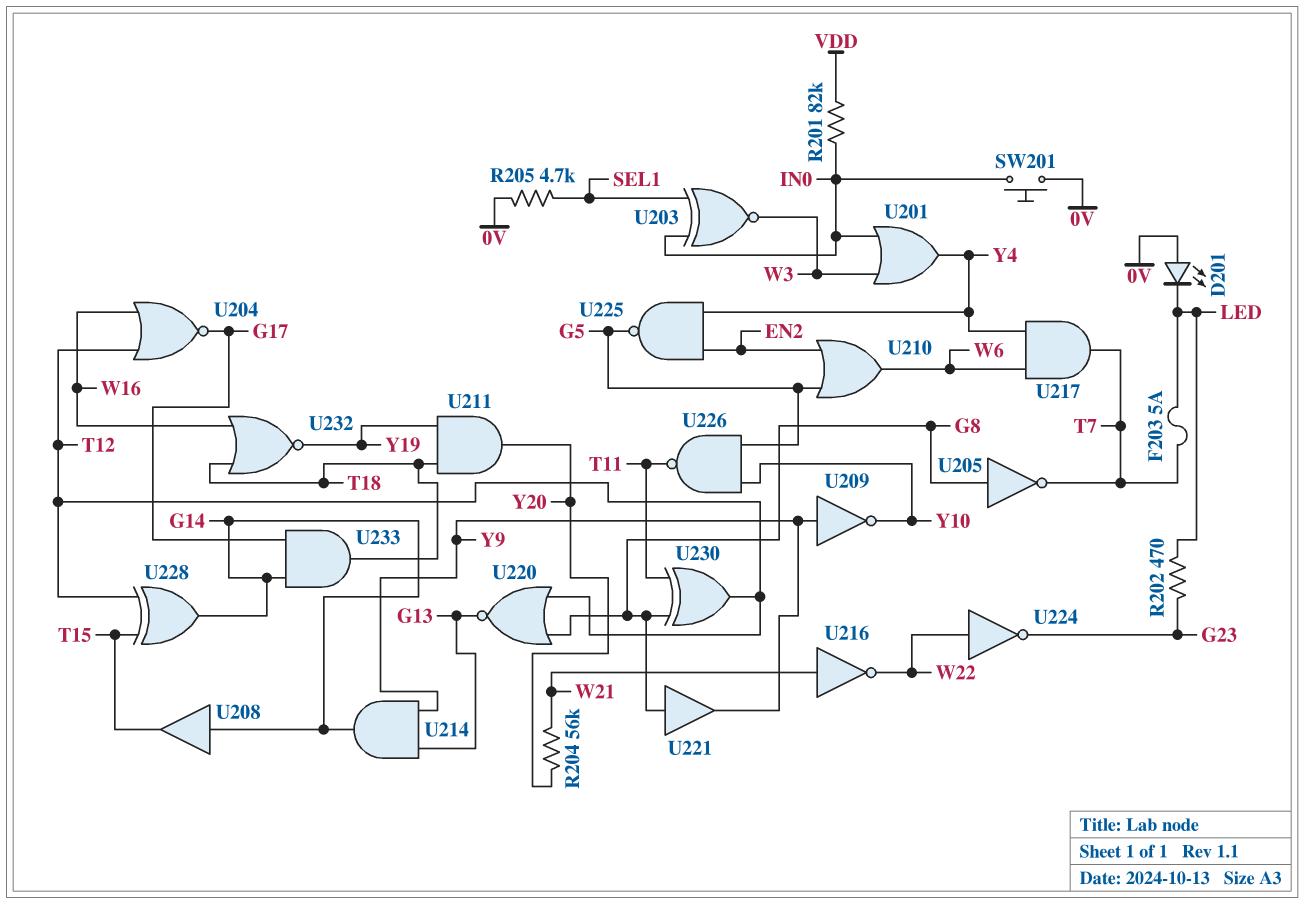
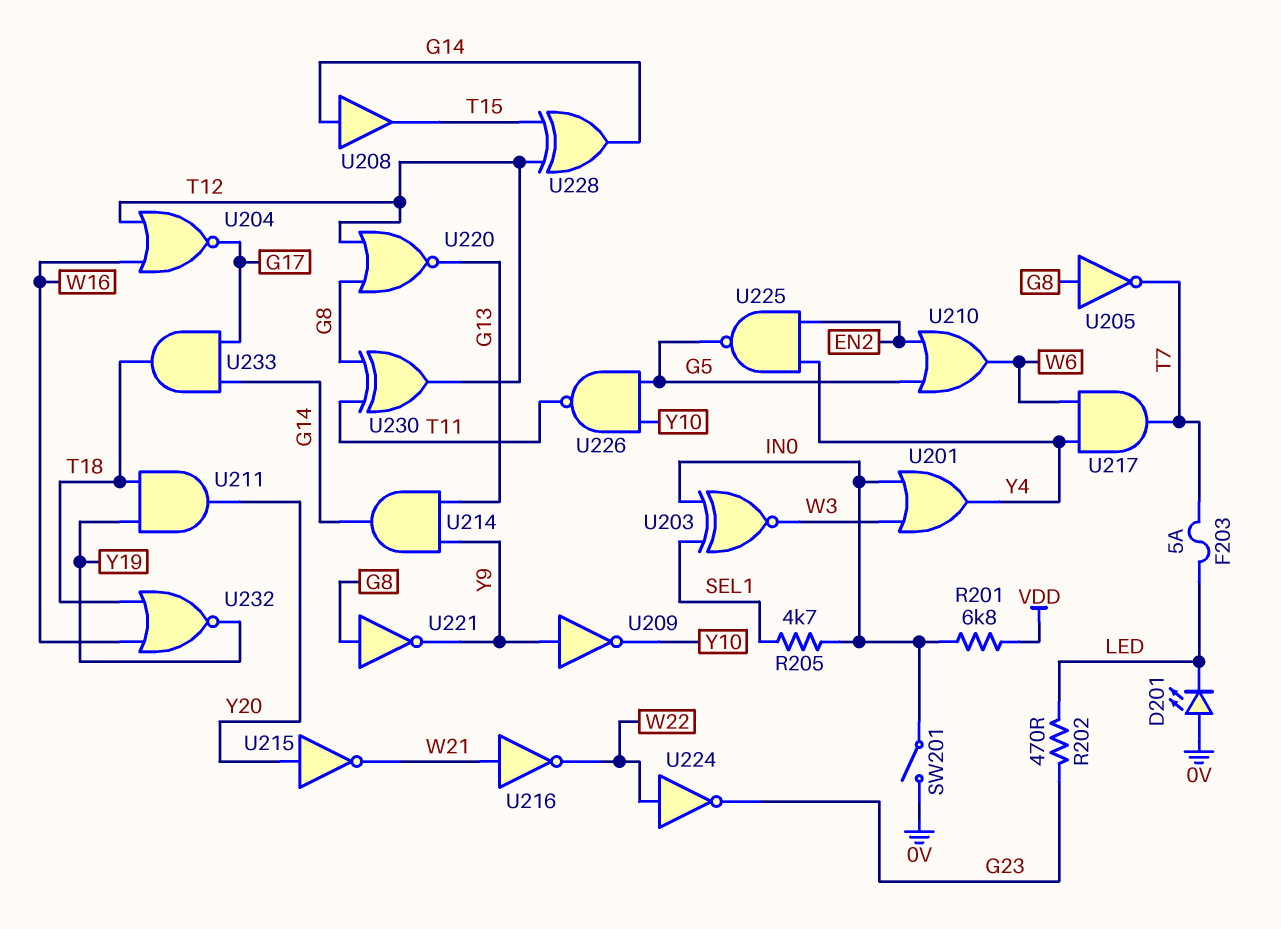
R201: 82k (IN0, VDD) -> 6.8k (IN0, VDD)
R204: 56k (W21, Y20) -> none
R205: 4.7k (0V, SEL1) -> 4.7k (IN0, SEL1)
SW201: button (0V, IN0) -> switch (0V, IN0)
U215: none -> NOT (in Y20, out W21)
U221: buffer (in G8, out Y9) -> NOT (in G8, out Y9)

